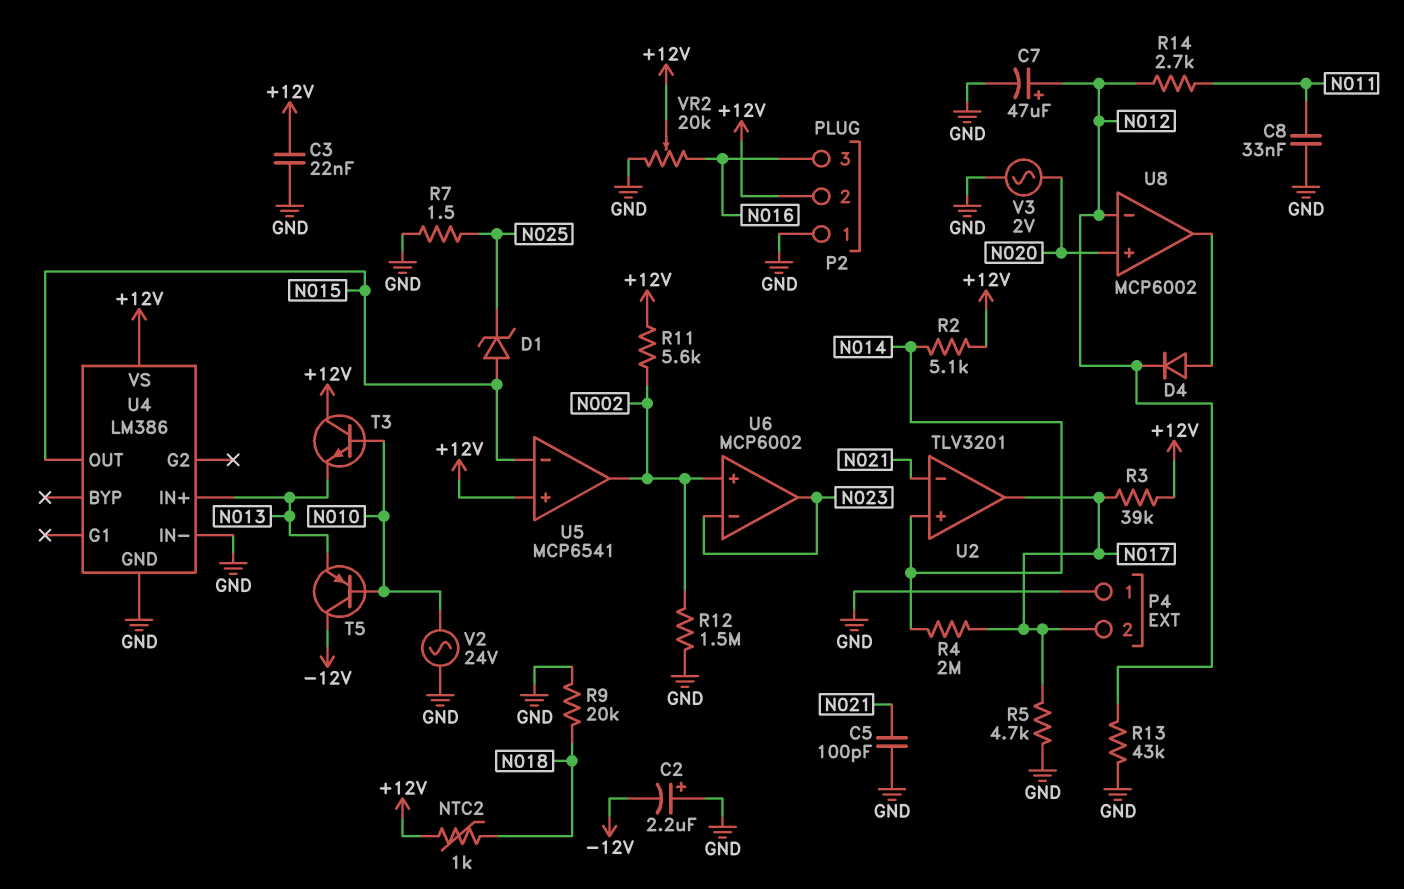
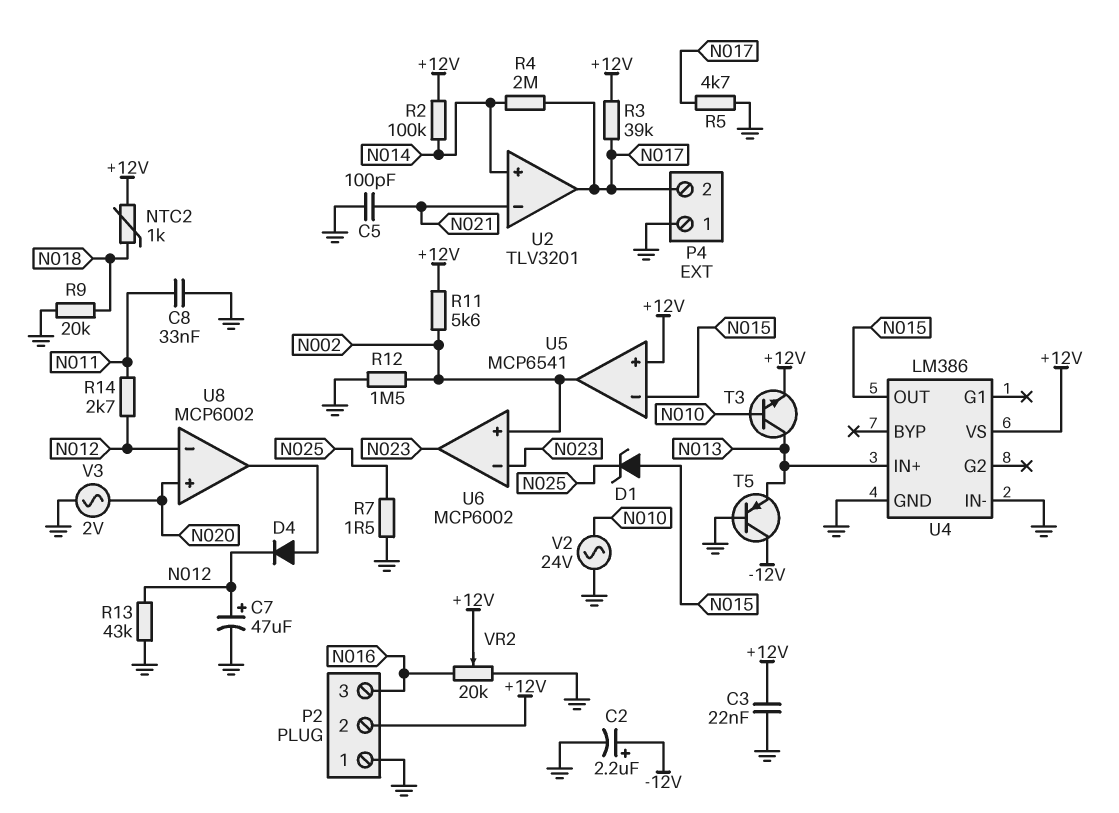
C2: 2.2uF (plus GND, minus -12V) -> 2.2uF (plus -12V, minus GND)
R2: 5.1k (+12V, N014) -> 100k (+12V, N014)
T3: NPN (B N010, C +12V, E N013) -> NPN (B N010, C N013, E +12V)
T5: PNP (B N010, C -12V, E N013) -> PNP (B GND, C -12V, E N013)

